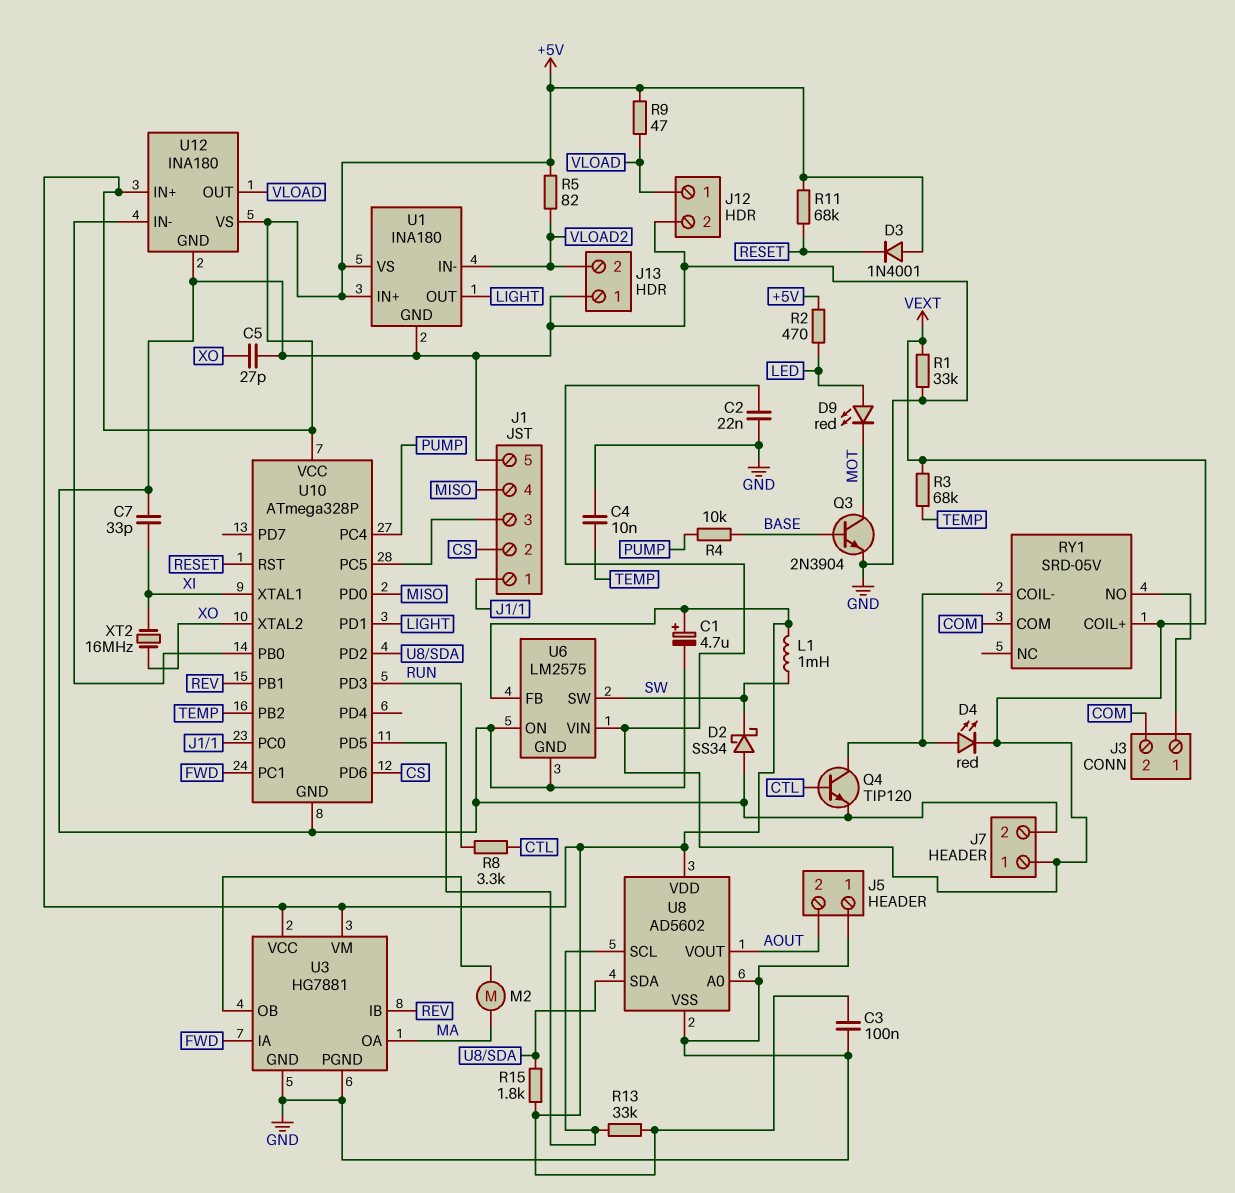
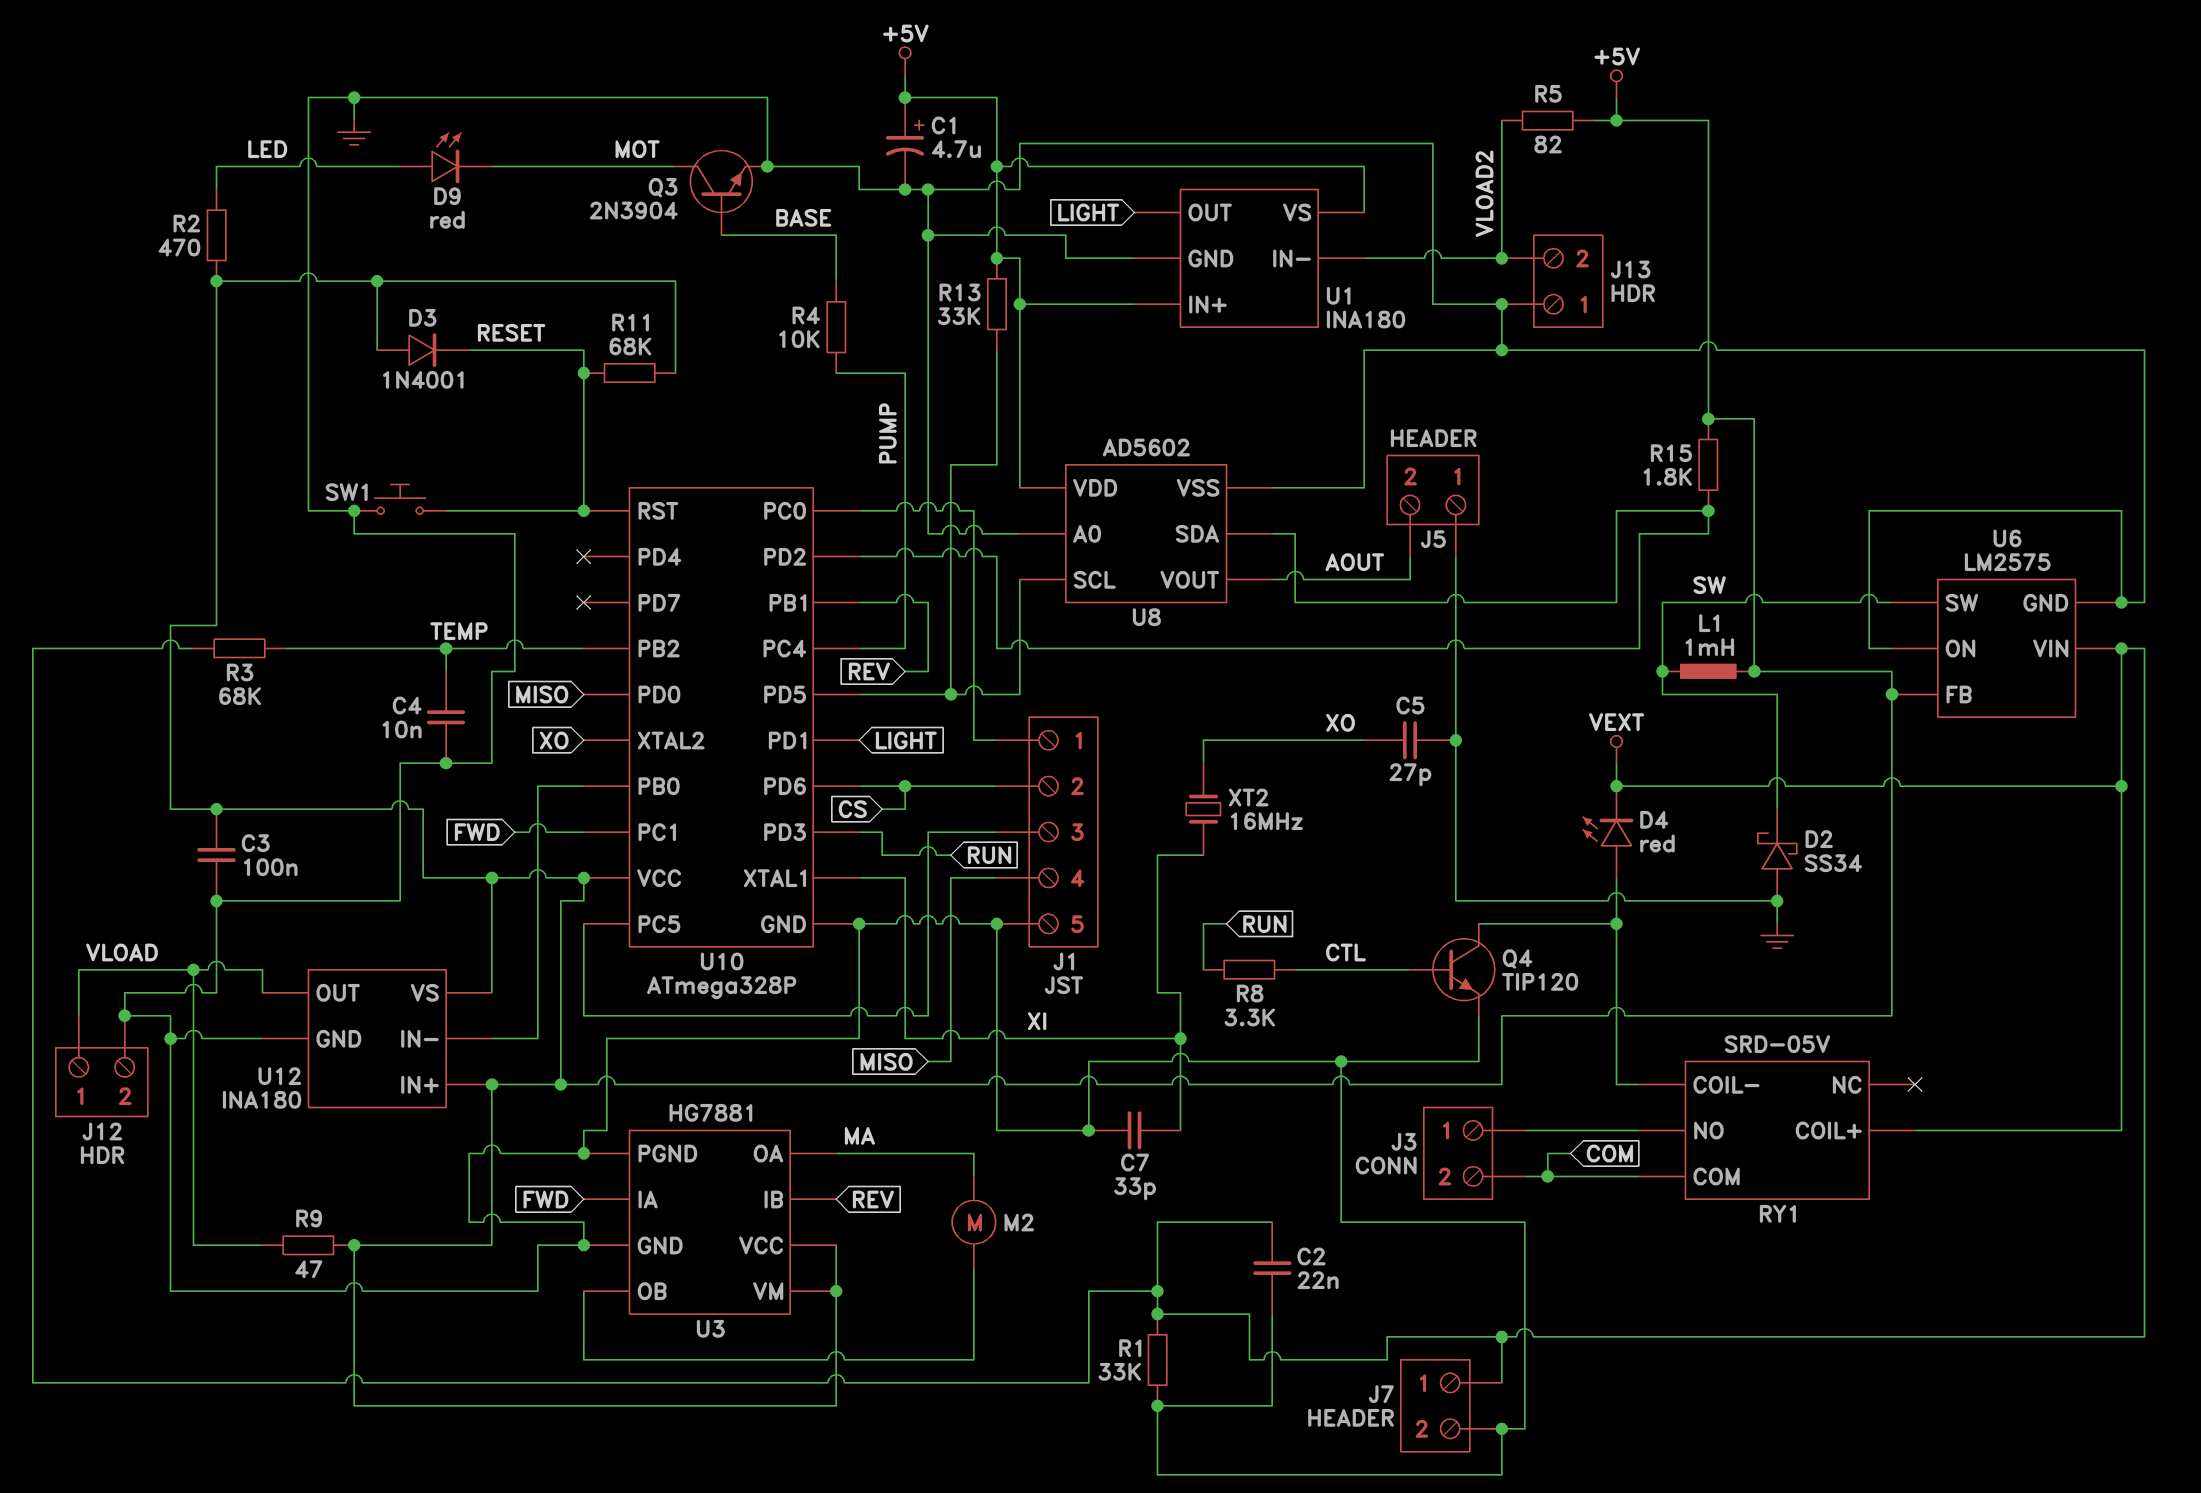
SW1: none -> button (GND, RESET)

